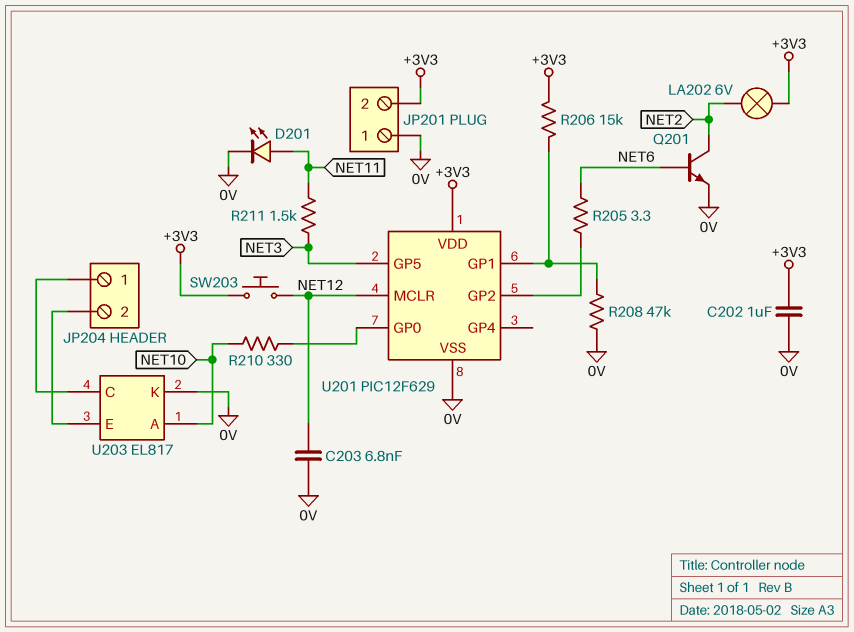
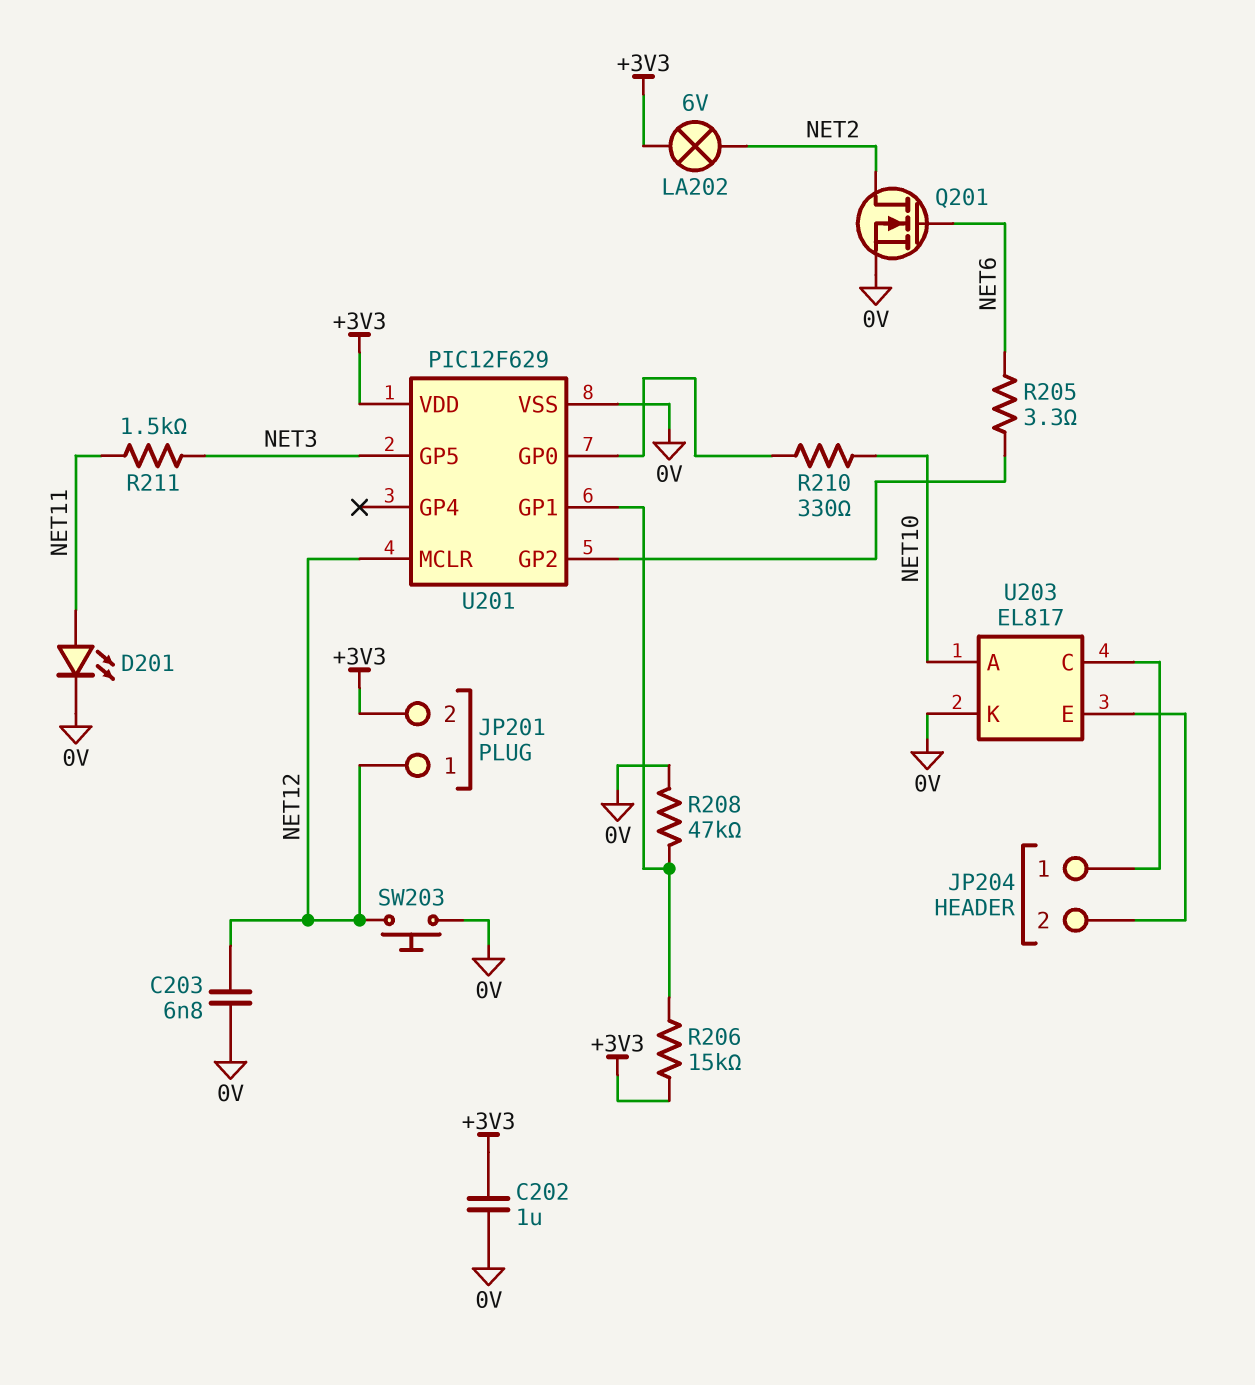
JP201 pin 1: 0V -> NET12
Q201: NPN (B NET6, C NET2, E 0V) -> NMOS (G NET6, D NET2, S 0V)
SW203: button (+3V3, NET12) -> button (0V, NET12)

